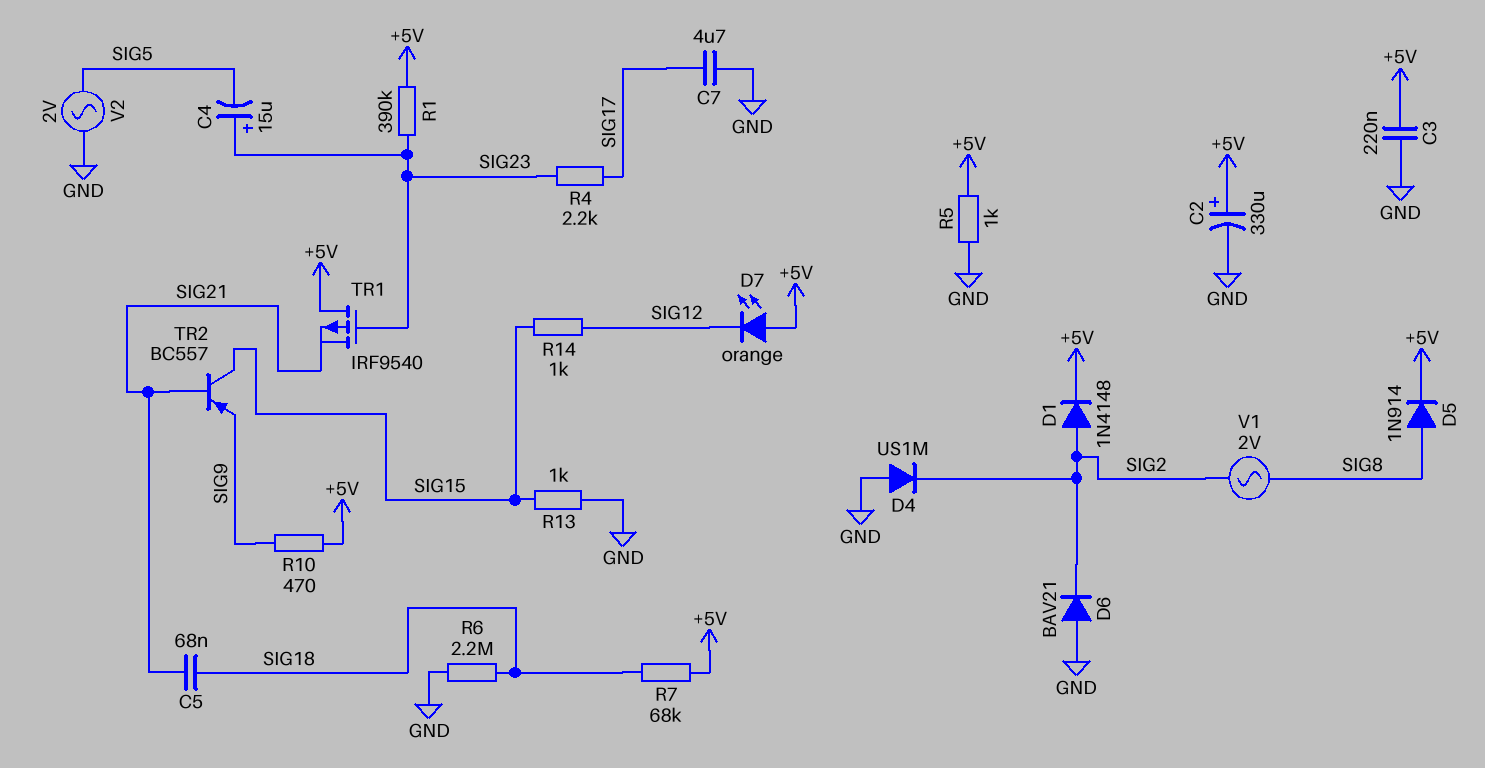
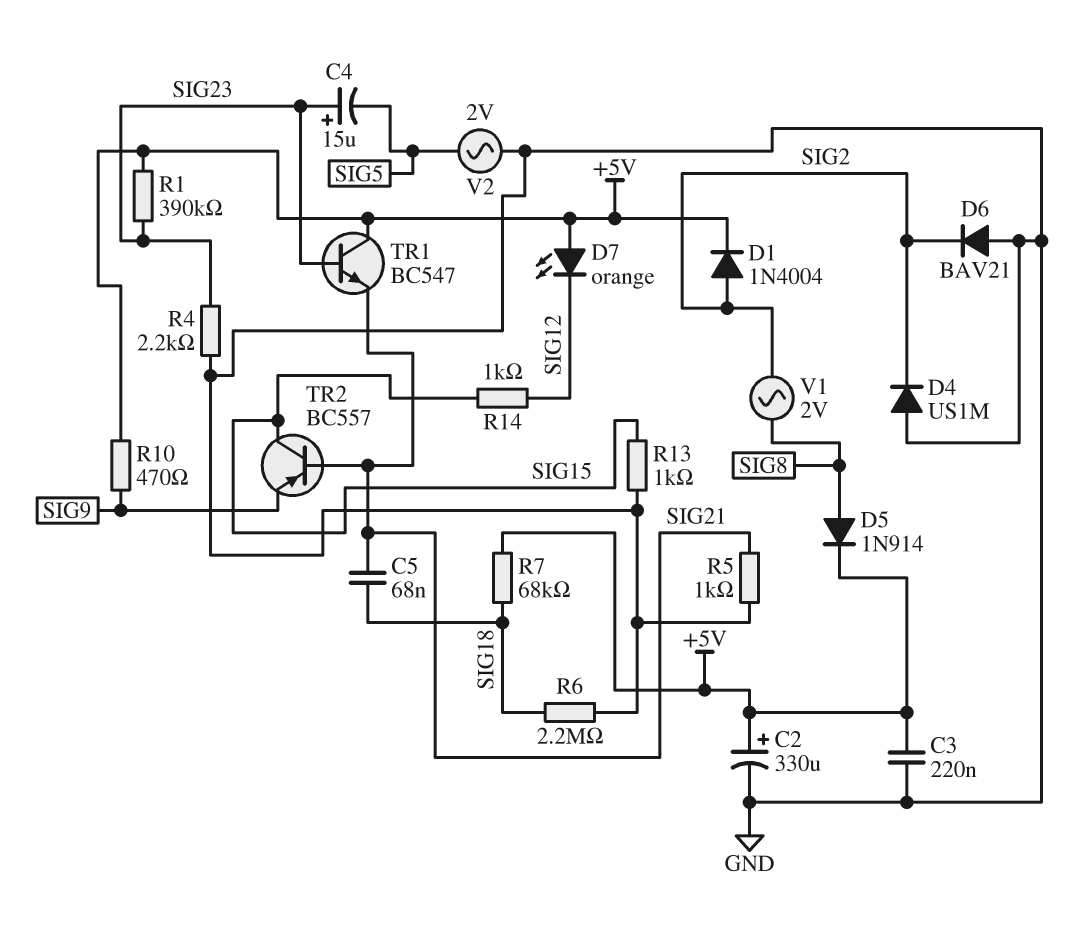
C7: 4.7uF (GND, SIG17) -> none
D1: diode 1N4148 (A SIG2, K +5V) -> diode 1N4004 (A SIG2, K +5V)
R4: 2.2k (SIG17, SIG23) -> 2.2k (GND, SIG23)
R5: 1k (+5V, GND) -> 1k (GND, SIG21)
TR1: PMOS IRF9540 (G SIG23, D +5V, S SIG21) -> NPN BC547 (B SIG23, C +5V, E SIG21)

